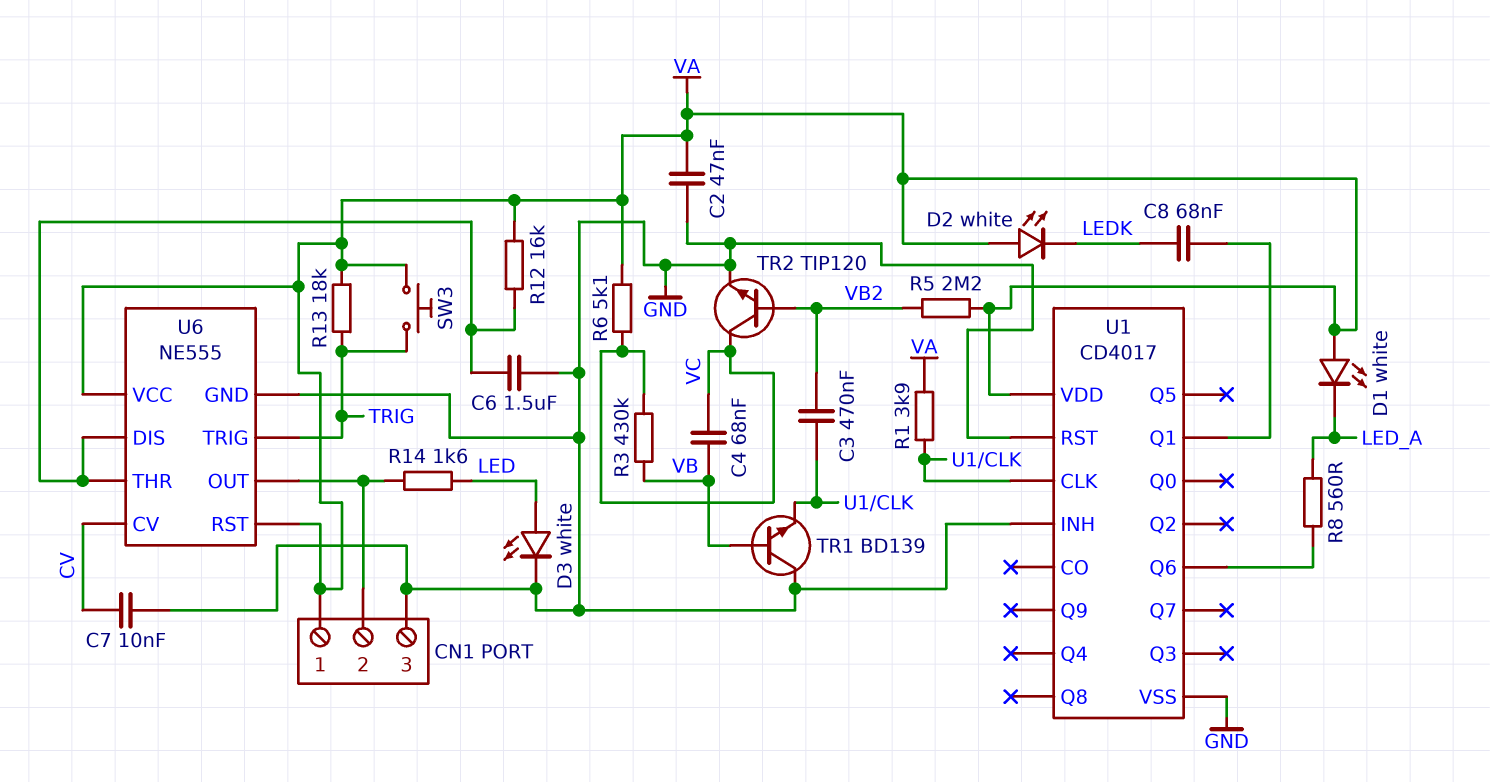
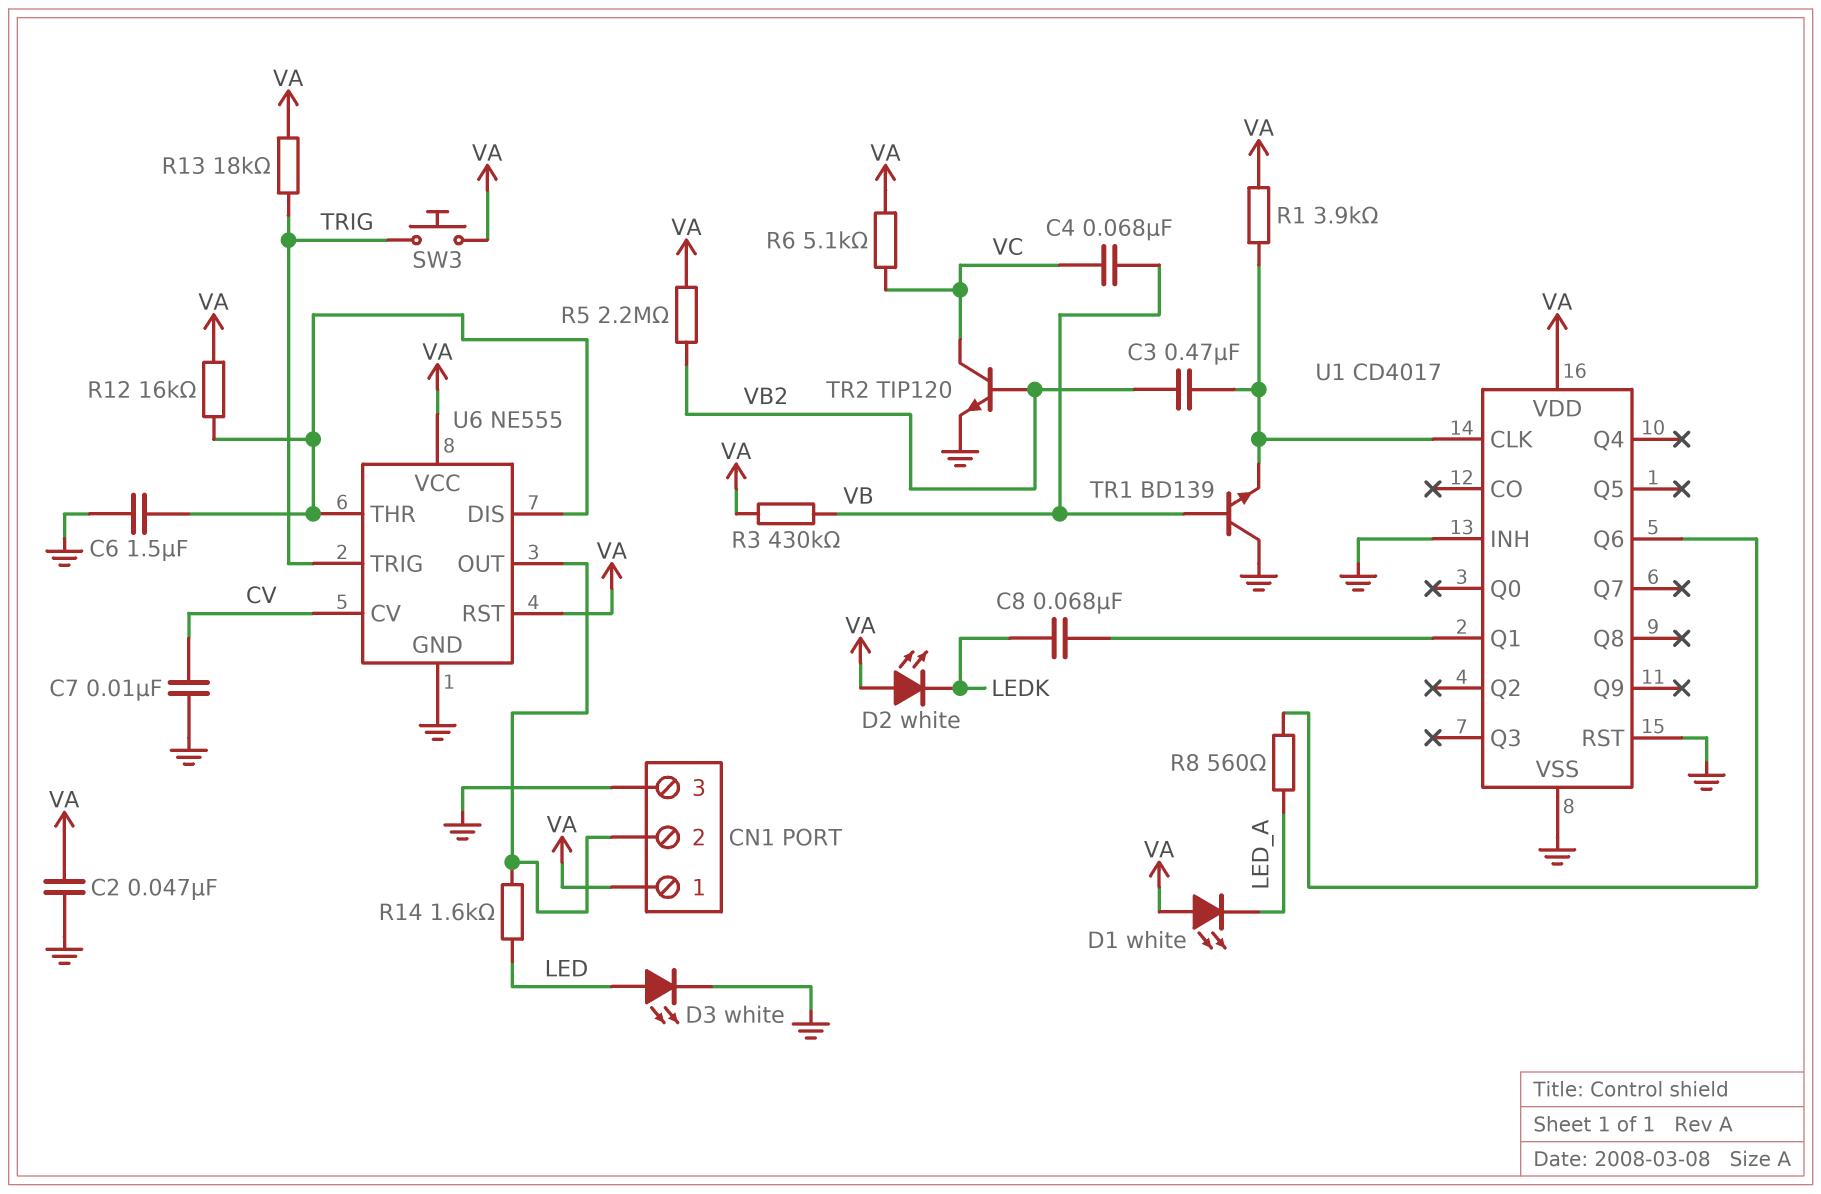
R3: 430k (VB, VC) -> 430k (VA, VB)

